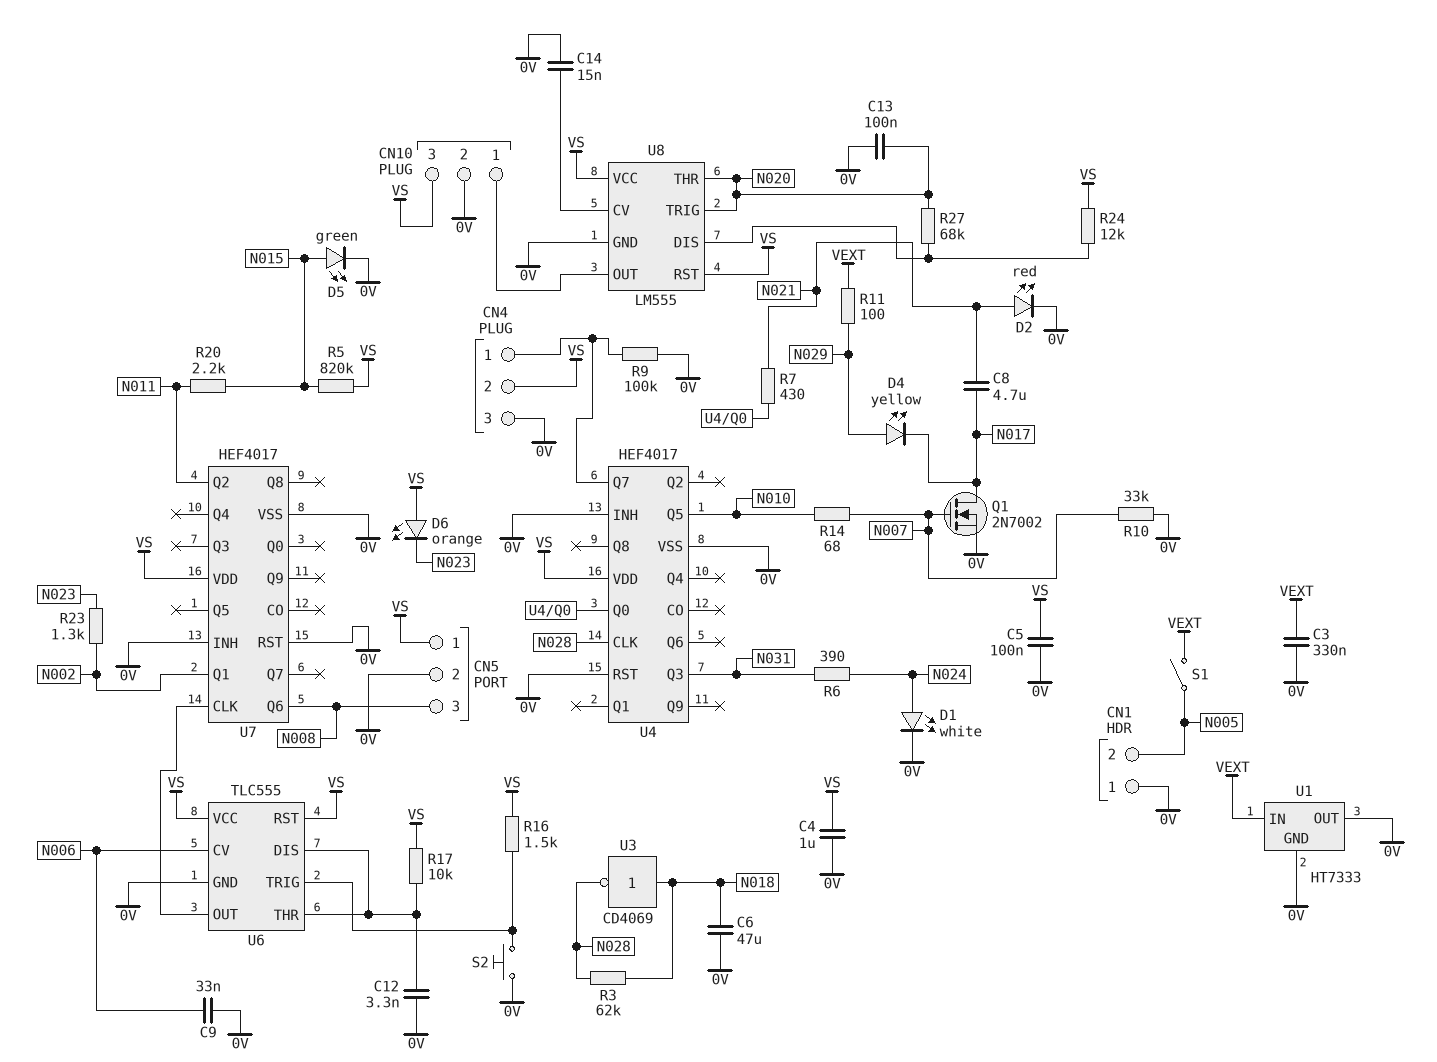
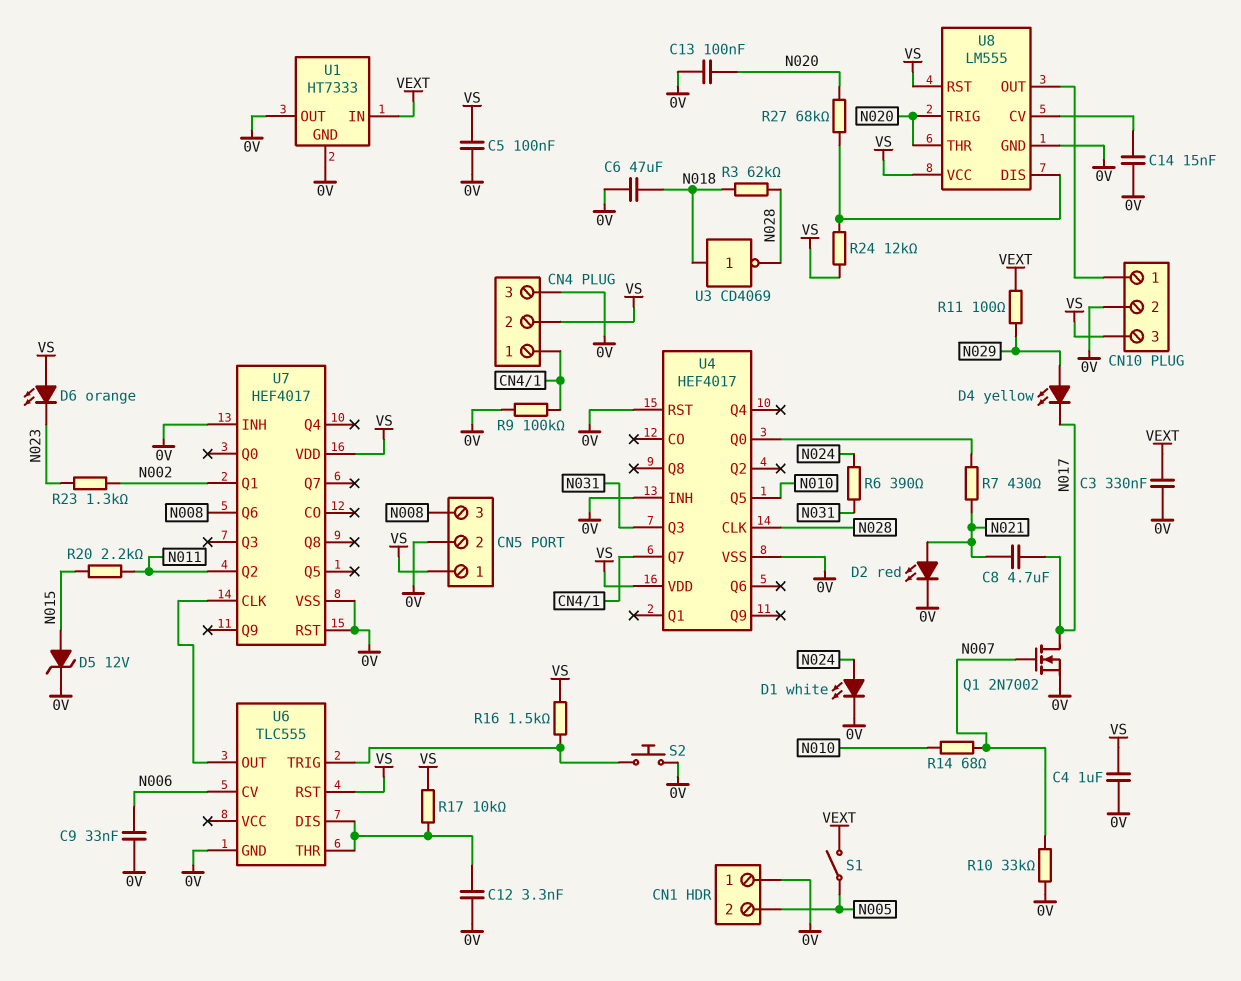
D5: LED green (A N015, K 0V) -> zener 12V (A N015, K 0V)
R5: 820k (N015, VS) -> none
U6 pin VCC: VS -> none

